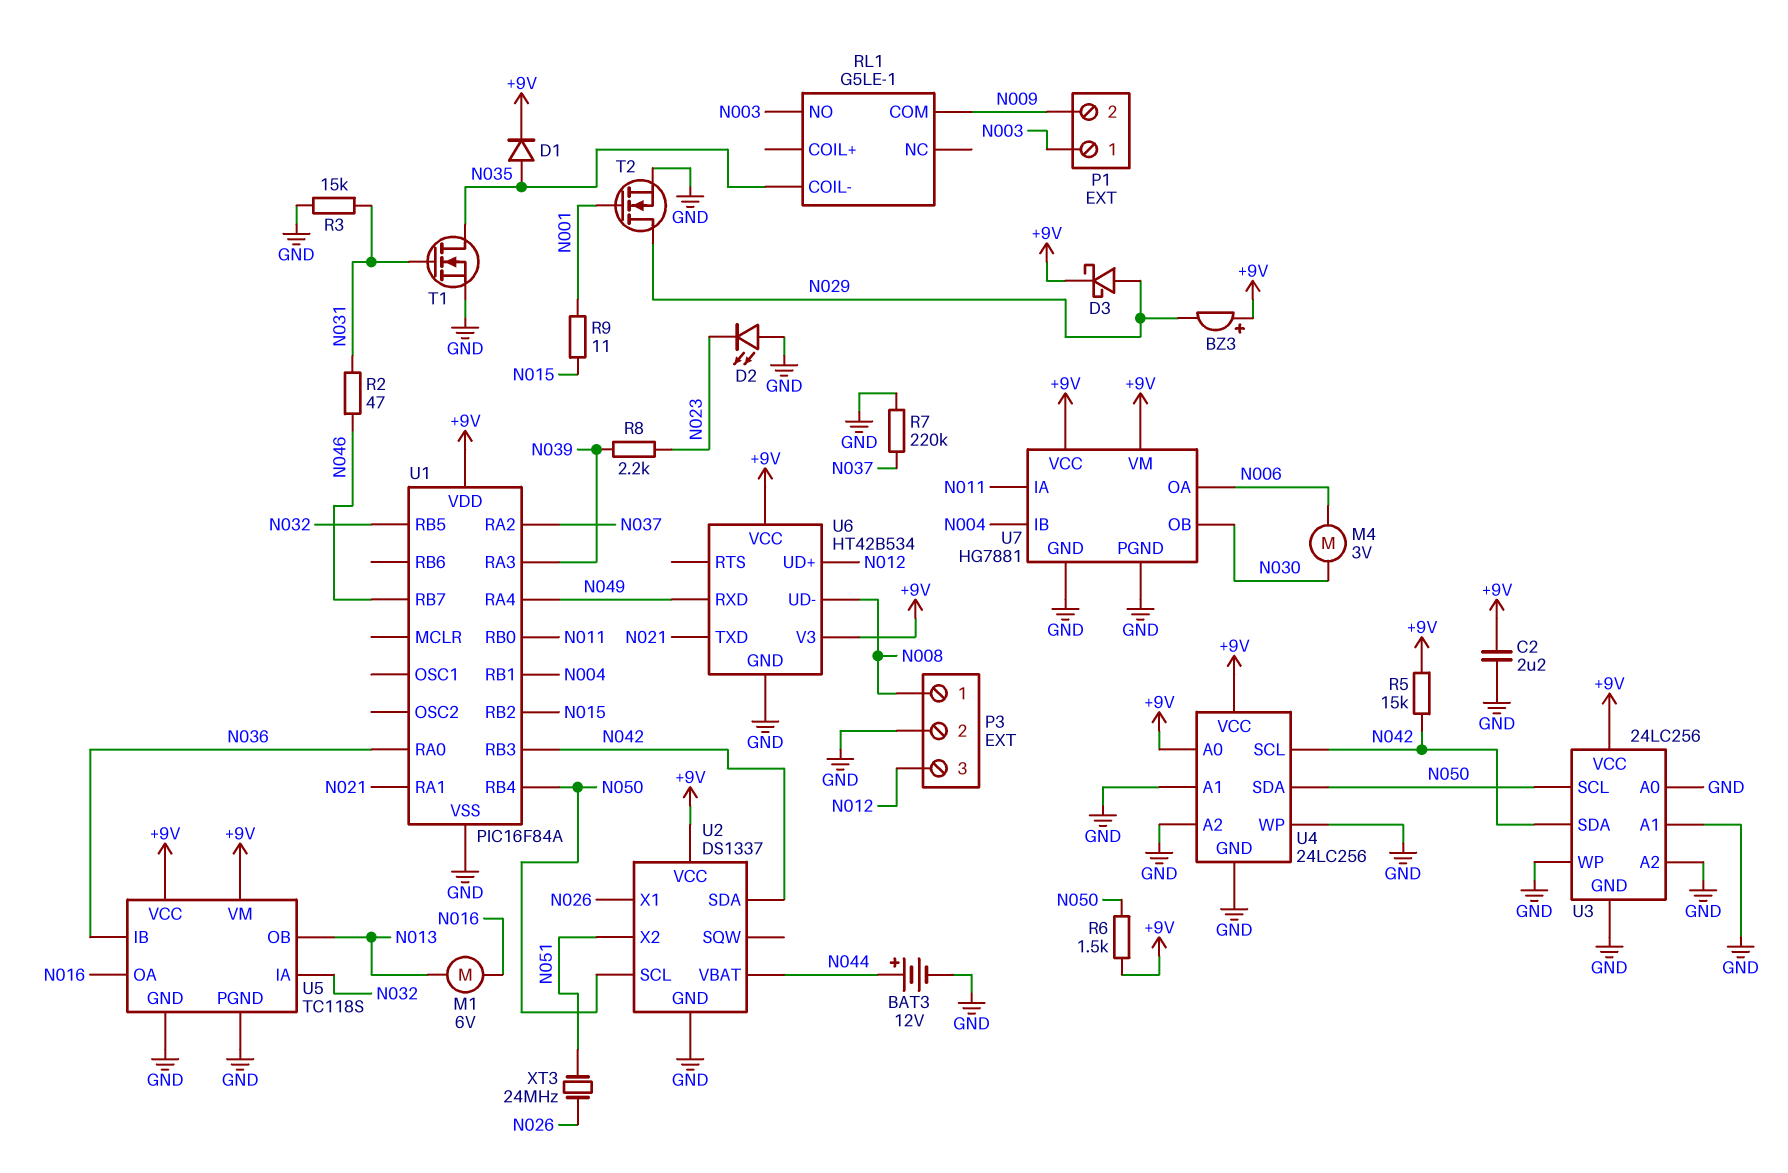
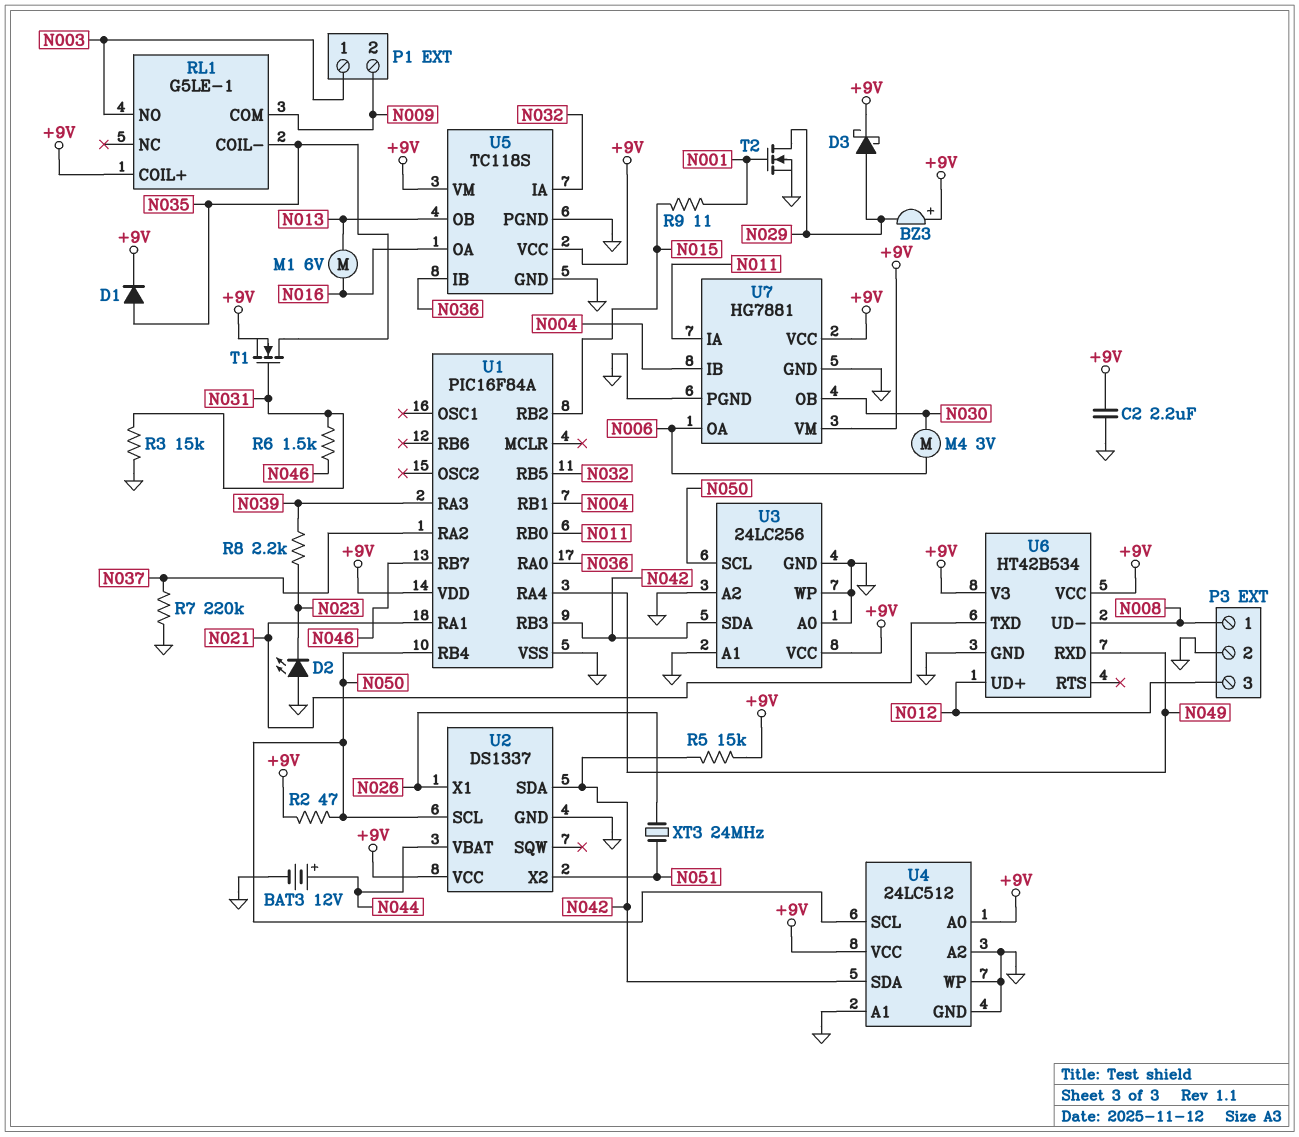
R2: 47 (N031, N046) -> 47 (+9V, N050)
R6: 1.5k (+9V, N050) -> 1.5k (N031, N046)
RL1 pin COIL+: none -> +9V
T1: NMOS (G N031, D N035, S GND) -> NMOS (G N031, D N035, S +9V)
U4: 24LC256 -> 24LC512
U4 pin SCL: N042 -> N050
U4 pin SDA: N050 -> N042

